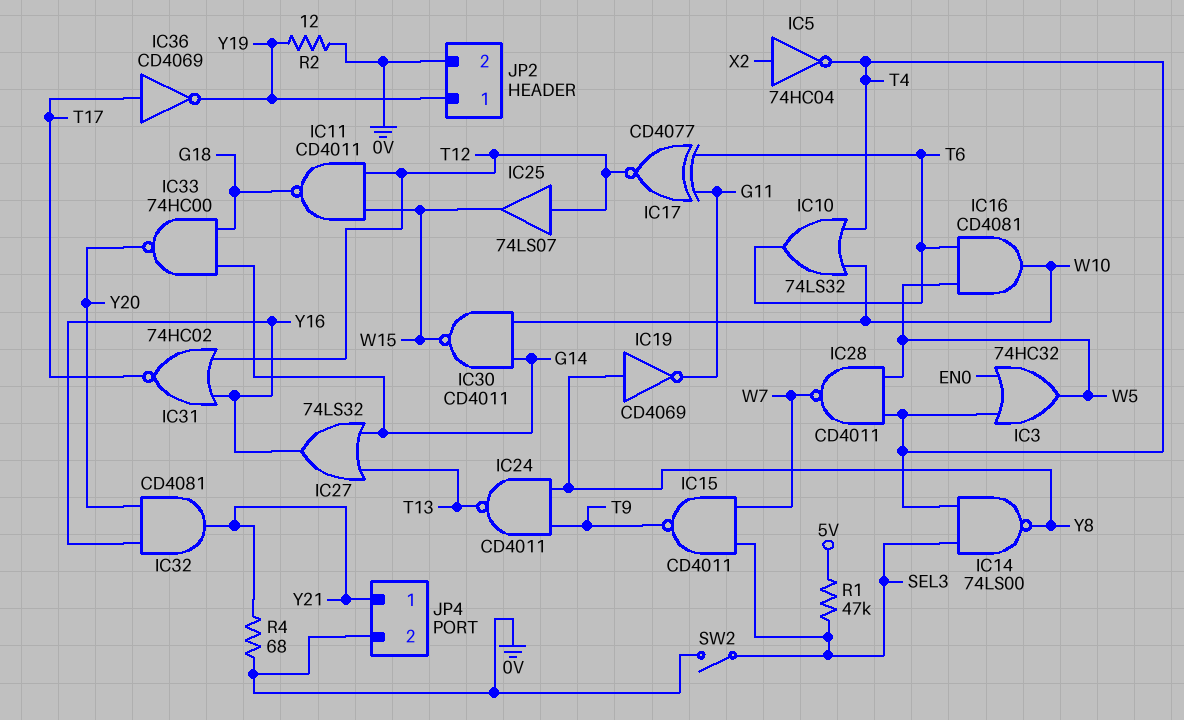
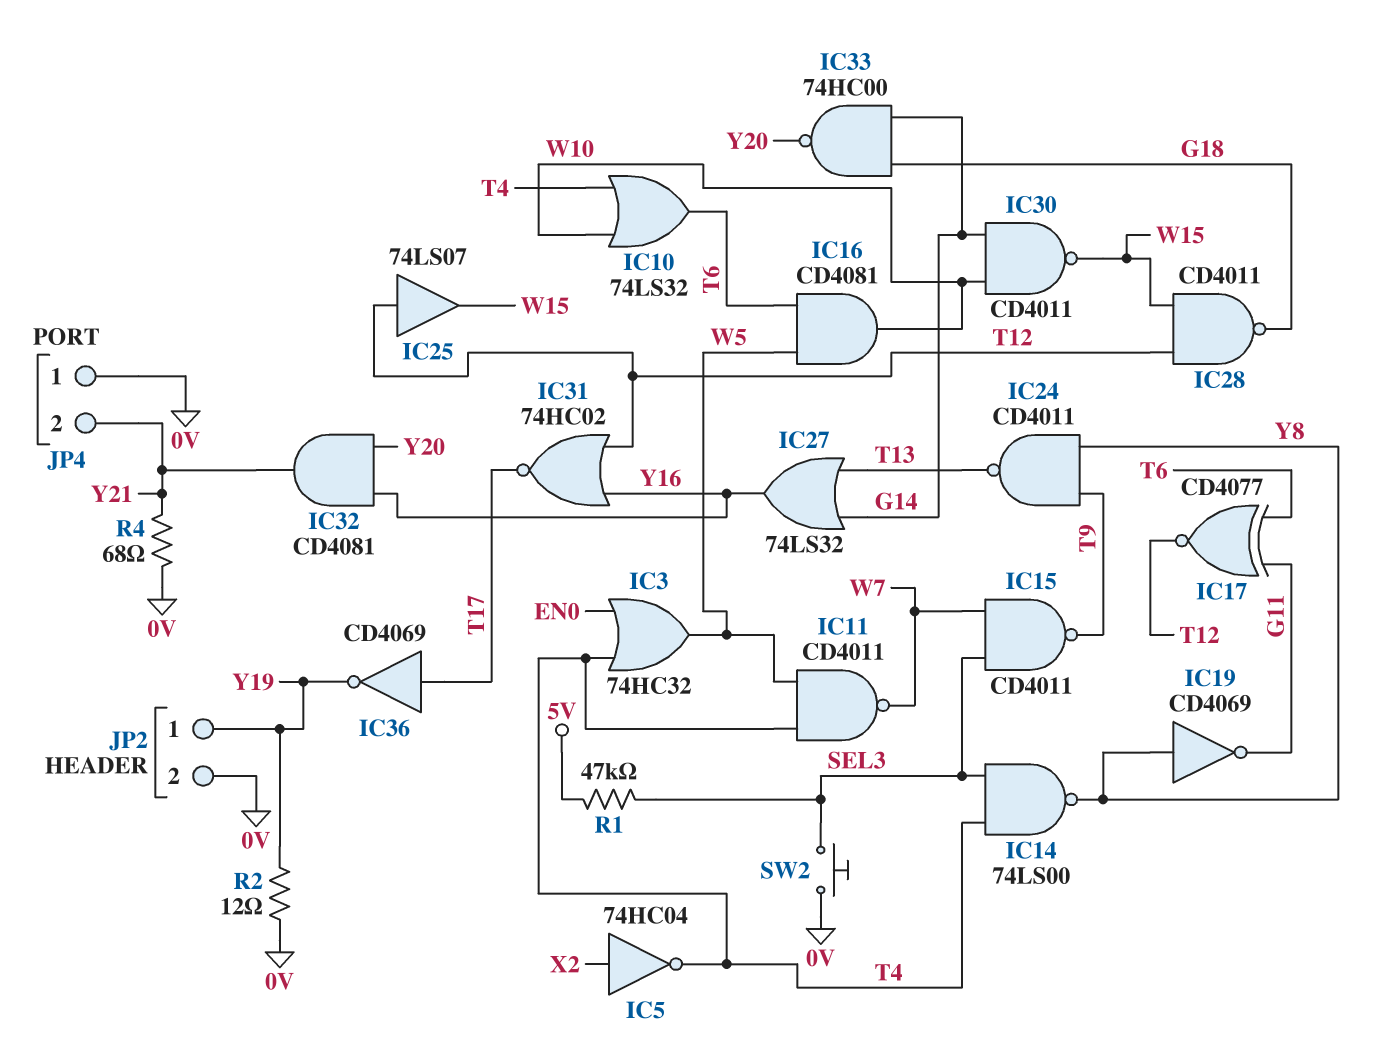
IC11: NAND CD4011 (in T12, in W15, out G18) -> NAND CD4011 (in T4, in W5, out W7)
IC28: NAND CD4011 (in T4, in W5, out W7) -> NAND CD4011 (in T12, in W15, out G18)
JP4 pin 1: Y21 -> 0V
JP4 pin 2: 0V -> Y21
SW2: switch (0V, SEL3) -> button (0V, SEL3)

